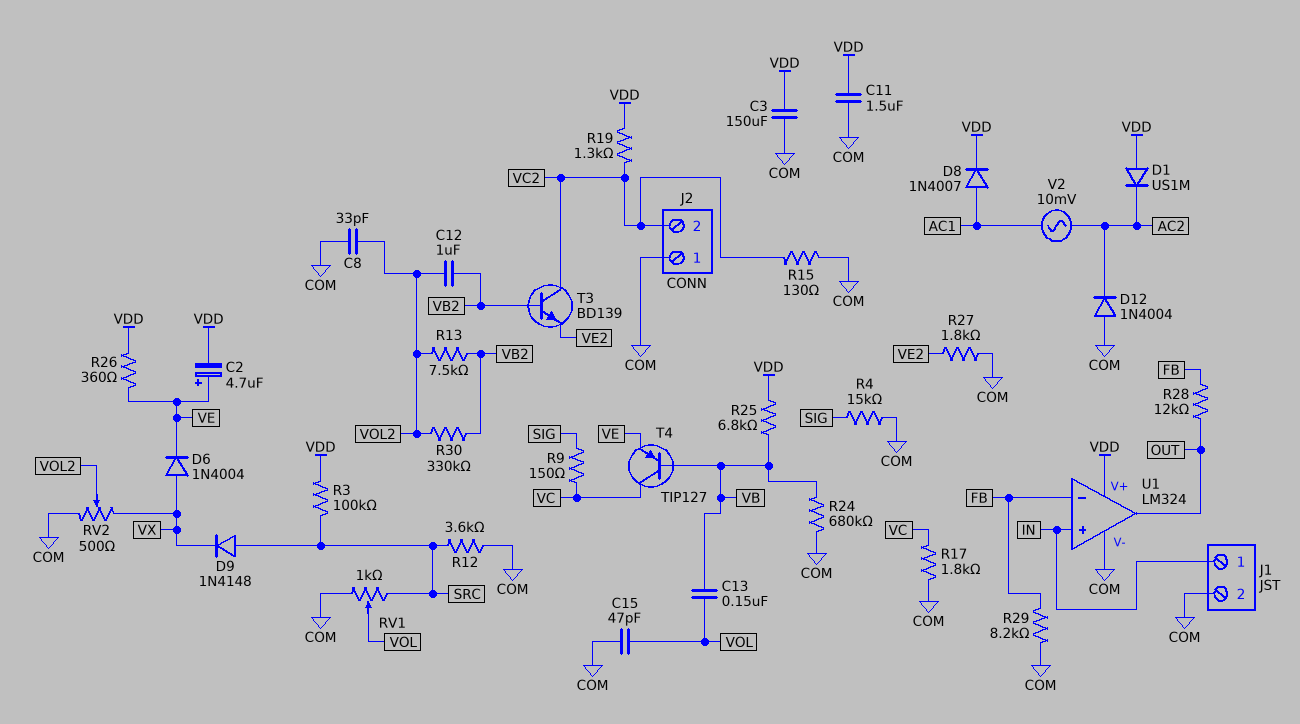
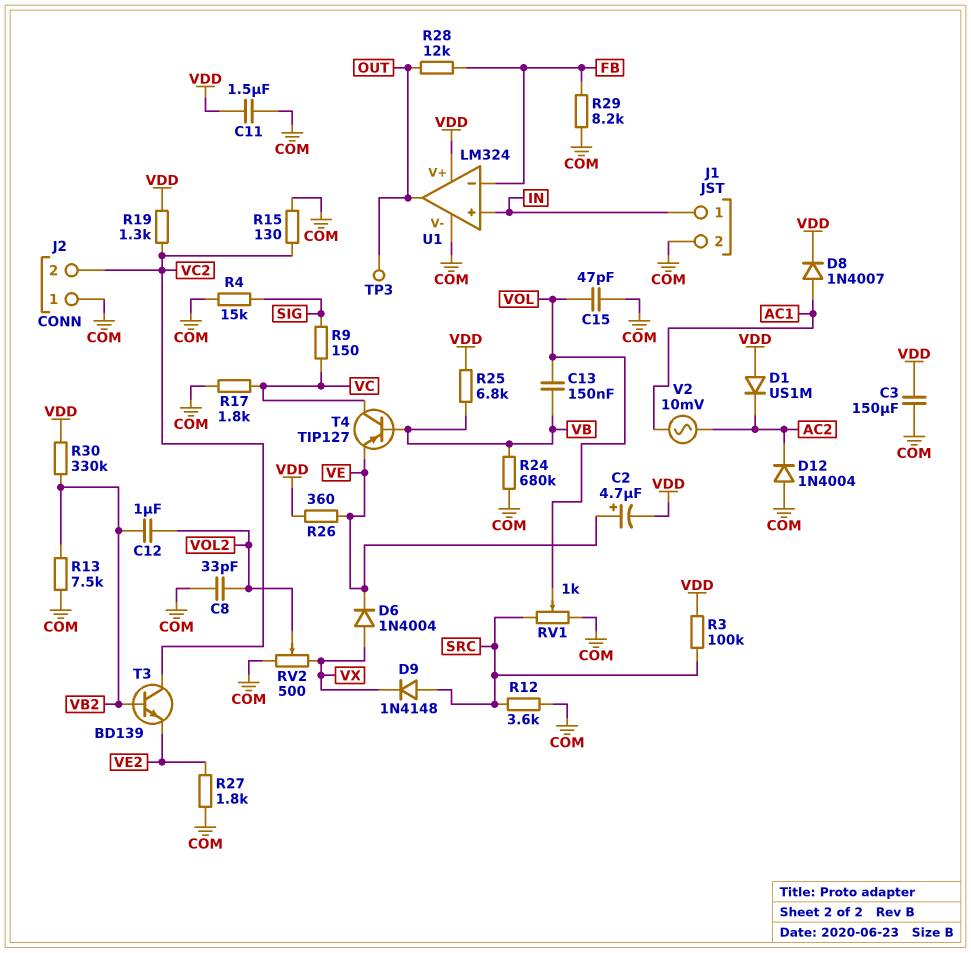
R13: 7.5k (VB2, VOL2) -> 7.5k (COM, VB2)
R30: 330k (VB2, VOL2) -> 330k (VB2, VDD)
TP3: none -> test point (OUT)

